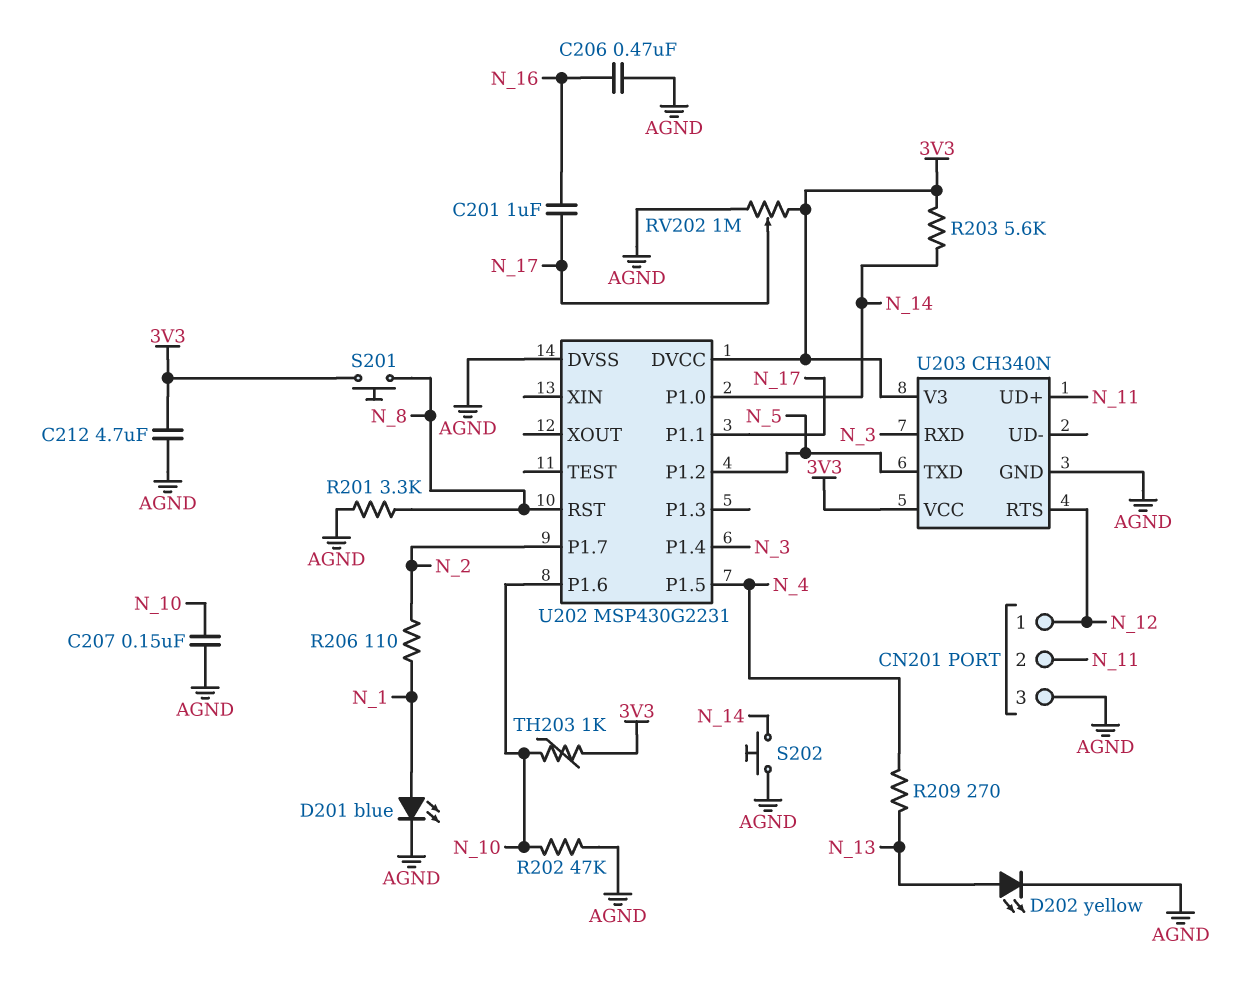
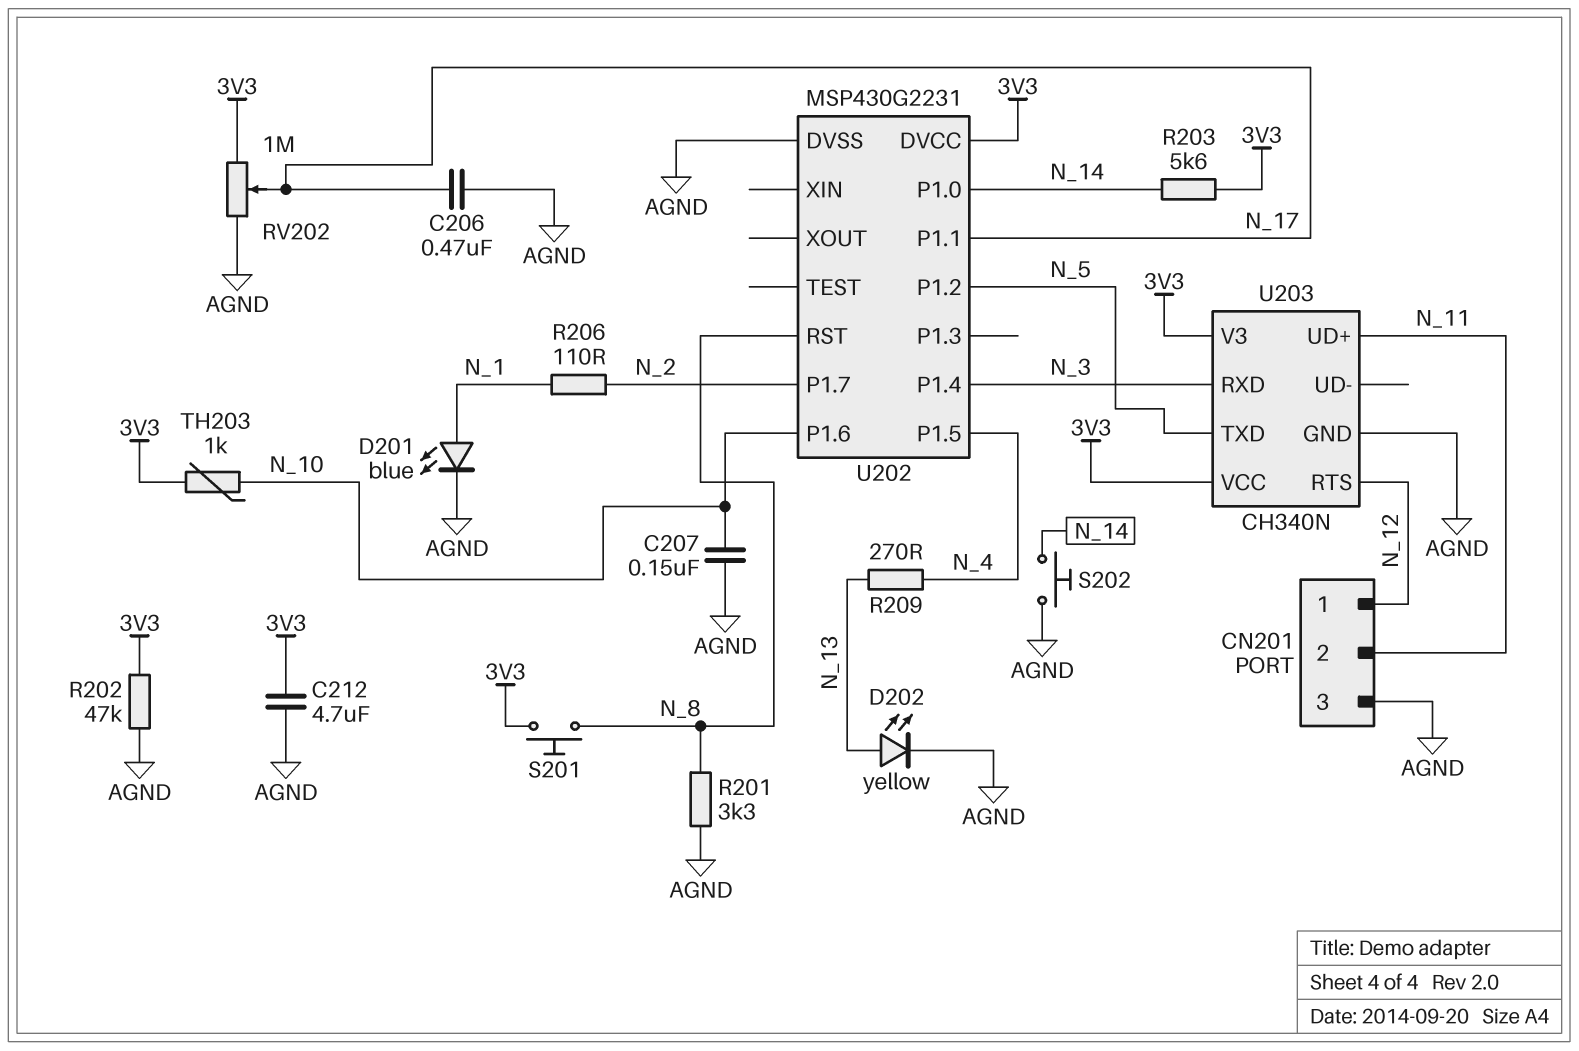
C201: 1uF (N_16, N_17) -> none
C206: 470nF (AGND, N_16) -> 470nF (AGND, N_17)
R202: 47k (AGND, N_10) -> 47k (3V3, AGND)

